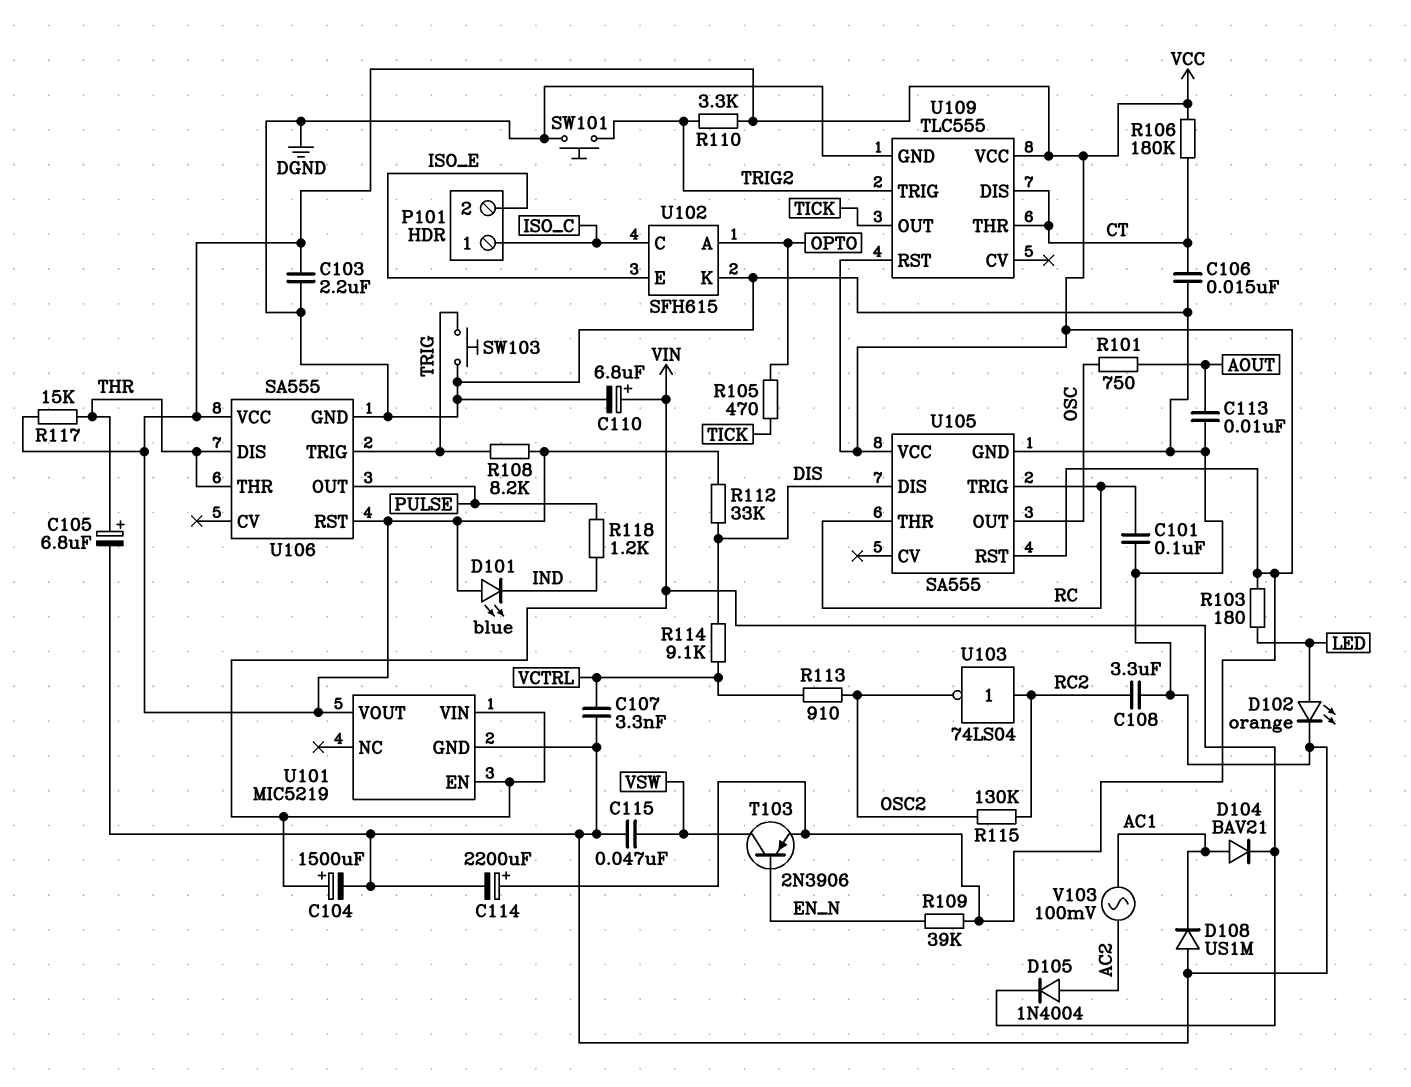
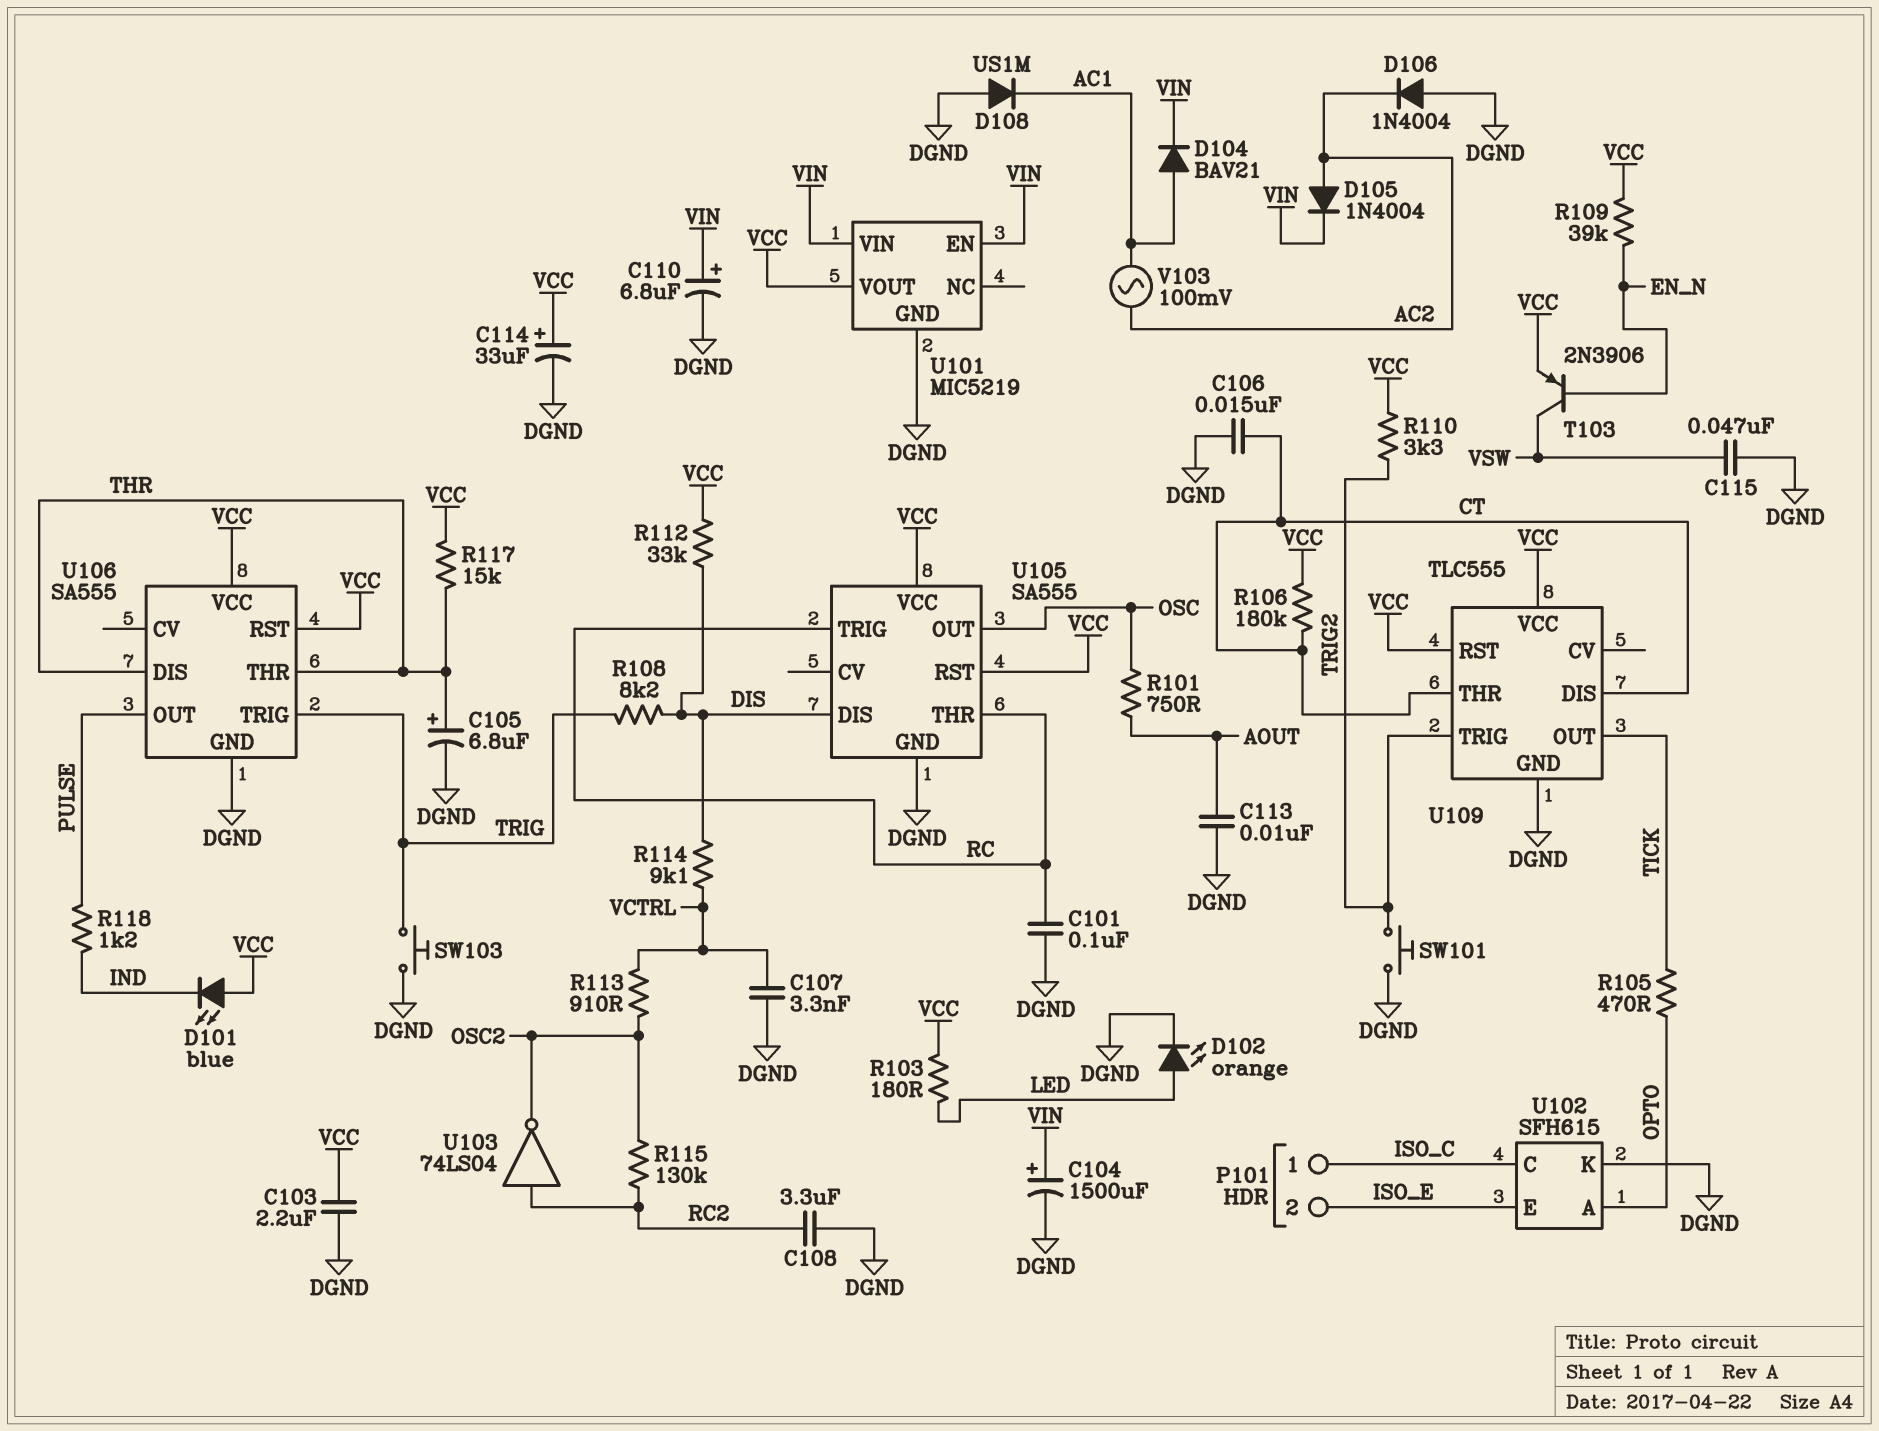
C114: 2200uF (plus VCC, minus DGND) -> 33uF (plus VCC, minus DGND)
D106: none -> diode 1N4004 (A DGND, K AC2)
R108: 8.2k (TRIG, VCC) -> 8.2k (DIS, TRIG)

